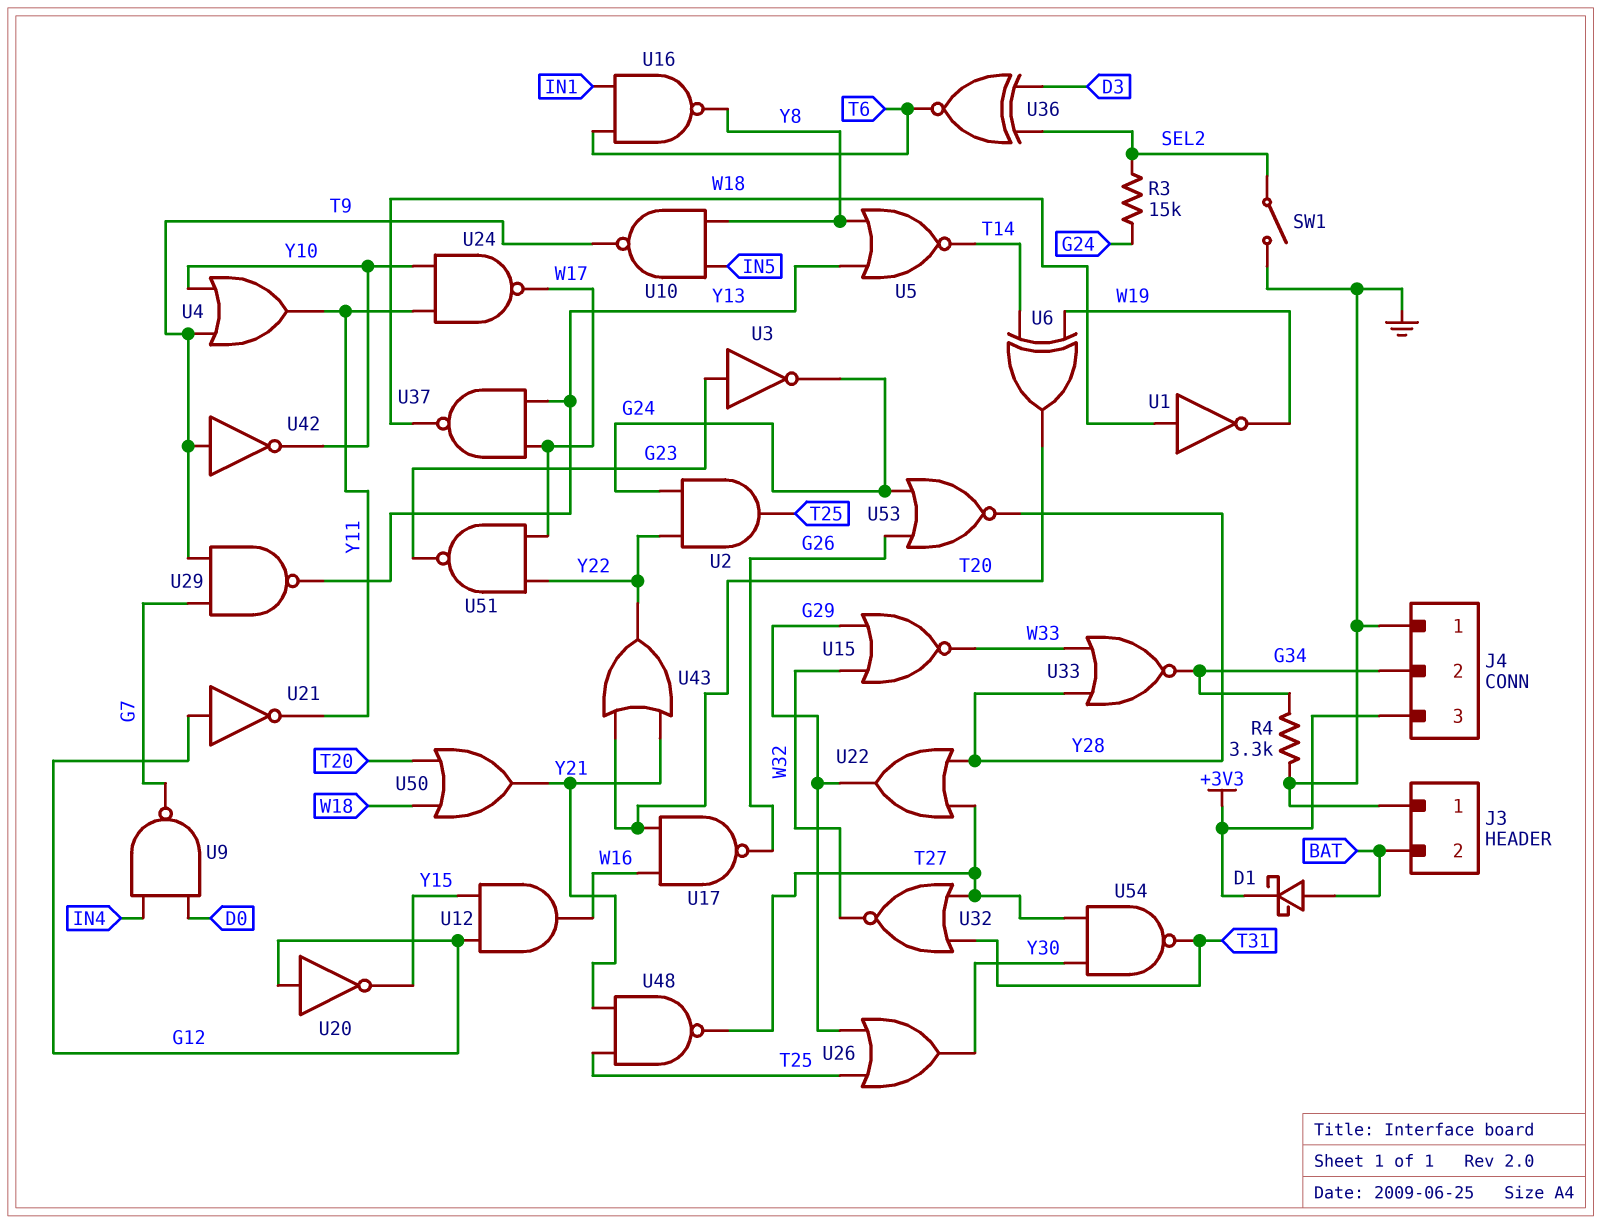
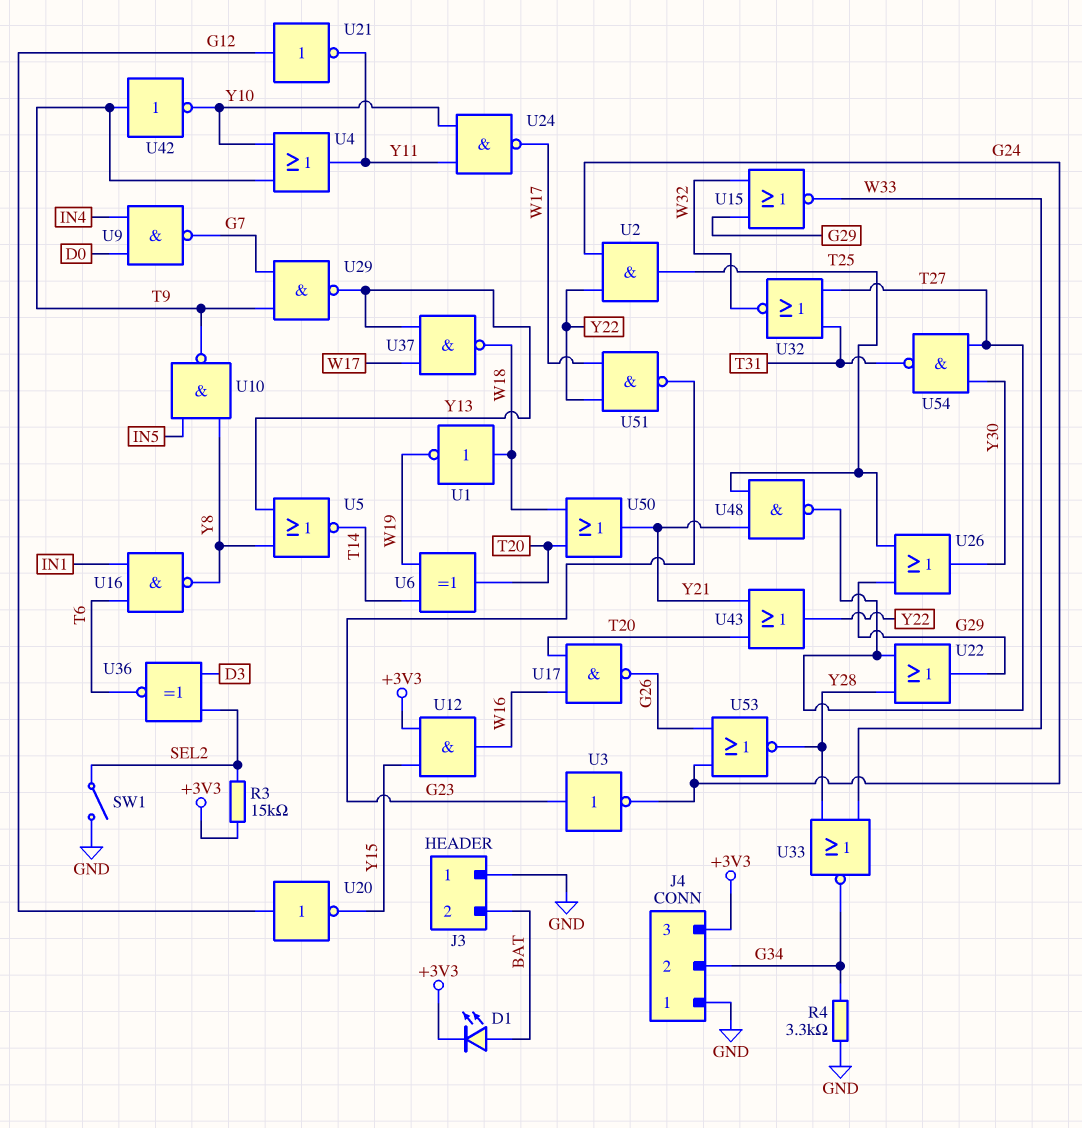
D1: schottky (A BAT, K +3V3) -> LED (A BAT, K +3V3)
R3: 15k (G24, SEL2) -> 15k (+3V3, SEL2)
U12: AND (in G12, in Y15, out W16) -> AND (in +3V3, in Y15, out W16)

